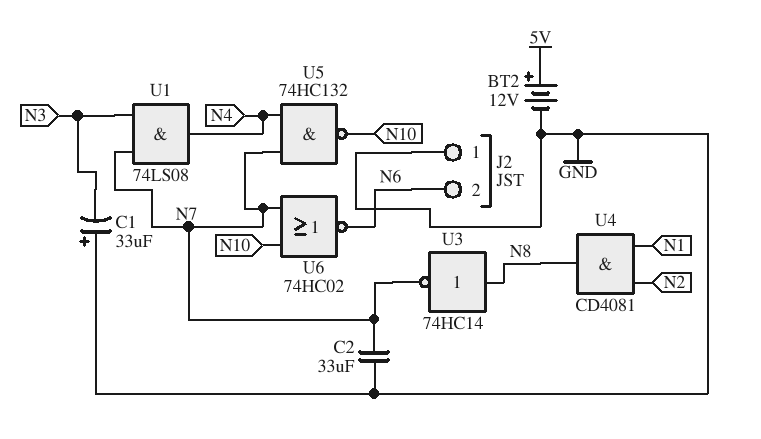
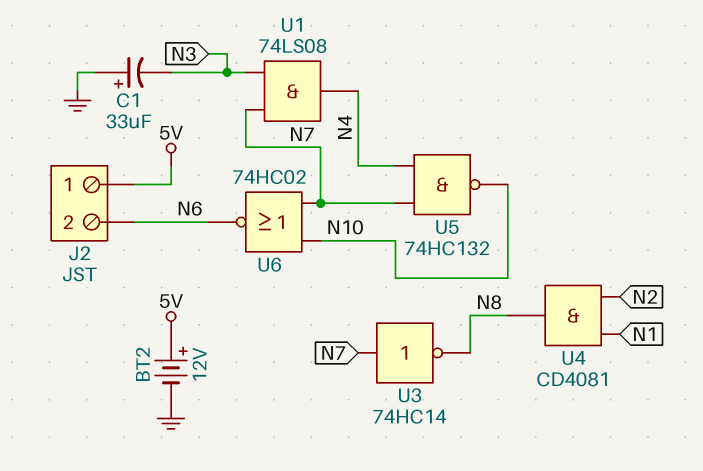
C2: 33uF (GND, N7) -> none
J2 pin 1: GND -> 5V
U3: NOT 74HC14 (in N8, out N7) -> NOT 74HC14 (in N7, out N8)

